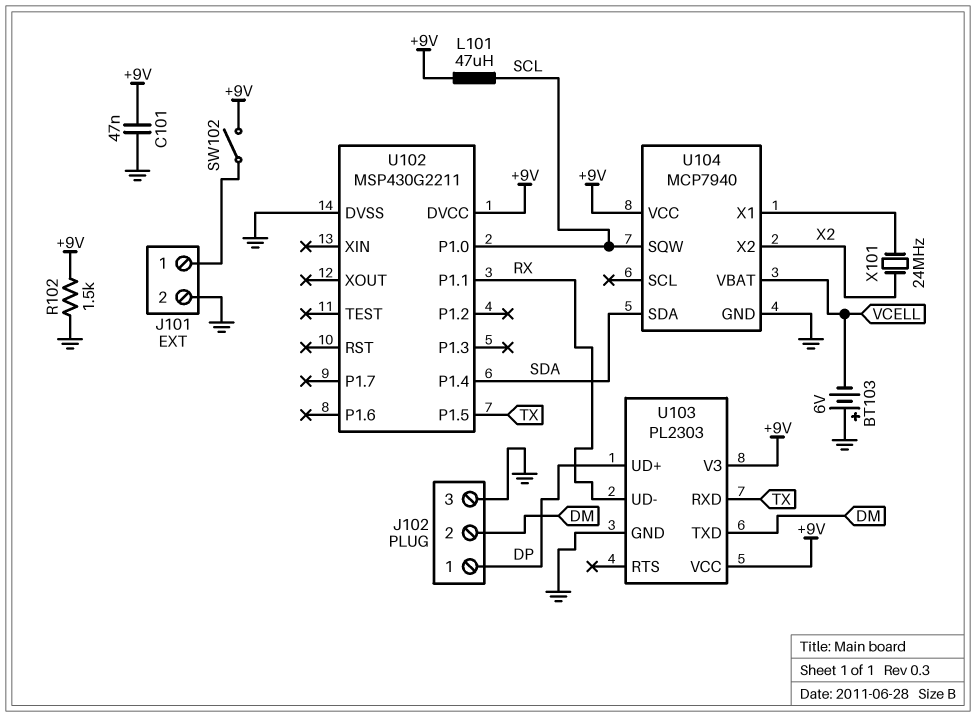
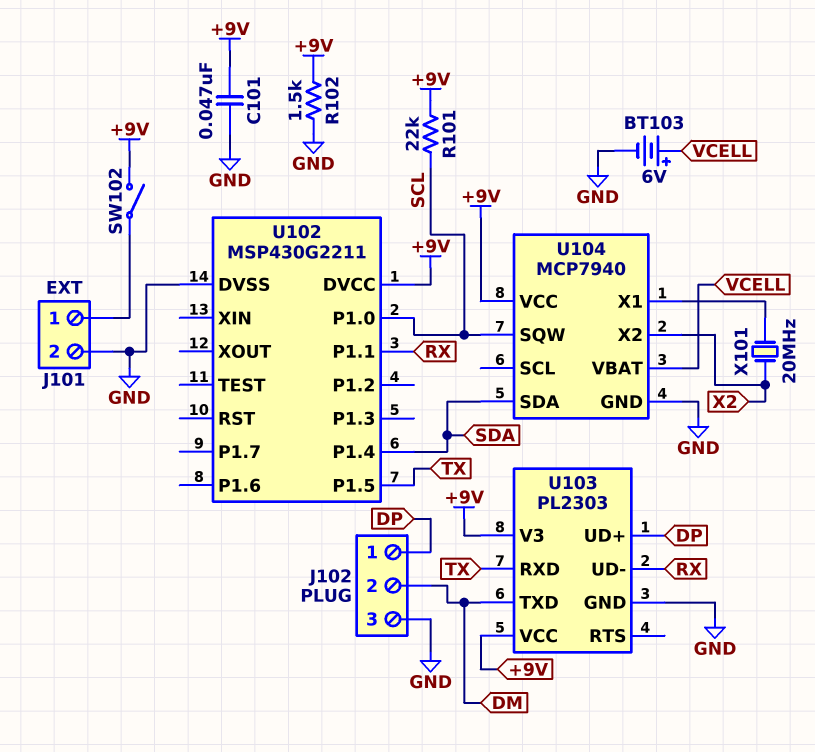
BT103: 6V (plus GND, minus VCELL) -> 6V (plus VCELL, minus GND)
L101: 47uH (+9V, SCL) -> none
R101: none -> 22k (+9V, SCL)
X101: 24MHz (U104/X1, X2) -> 20MHz (U104/X1, X2)

